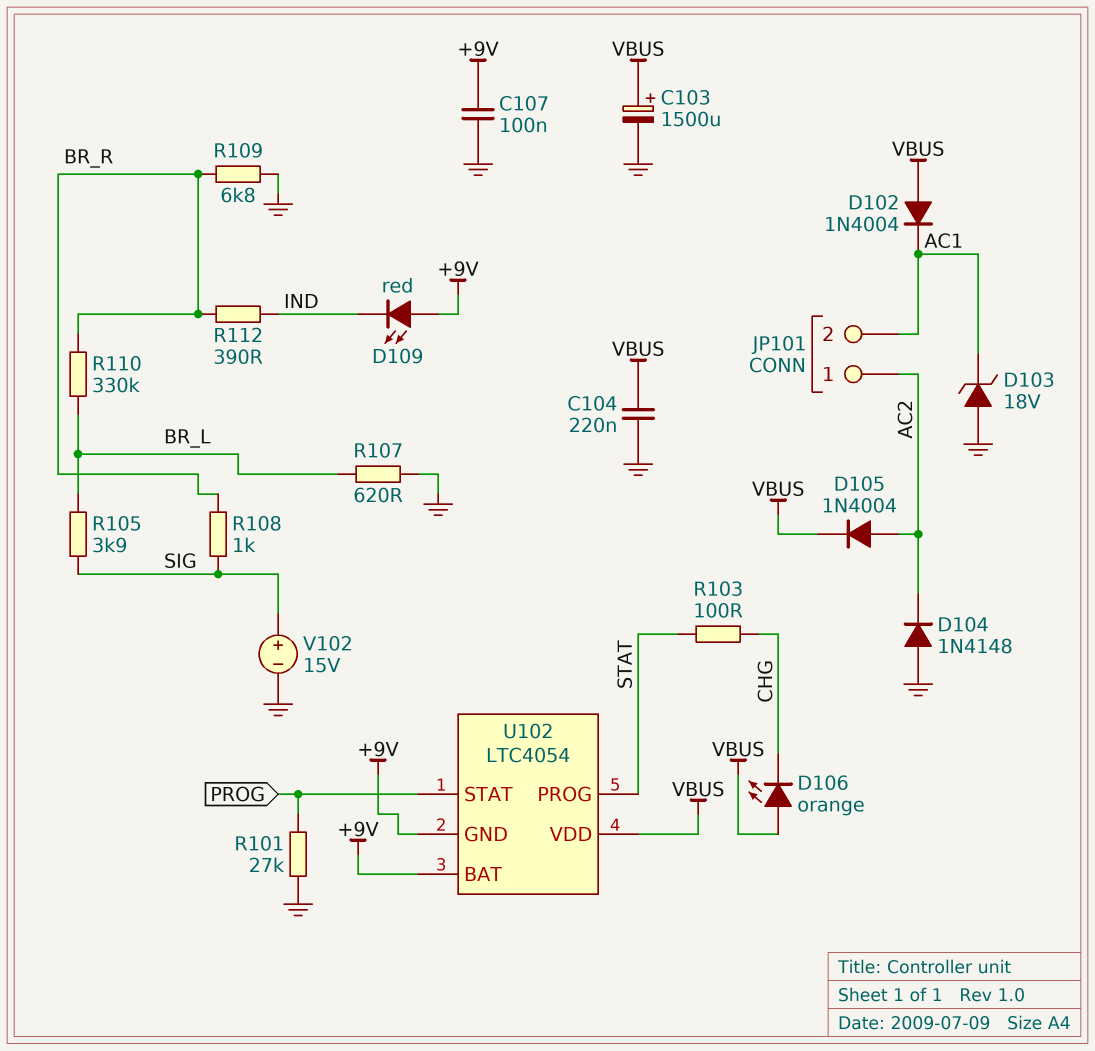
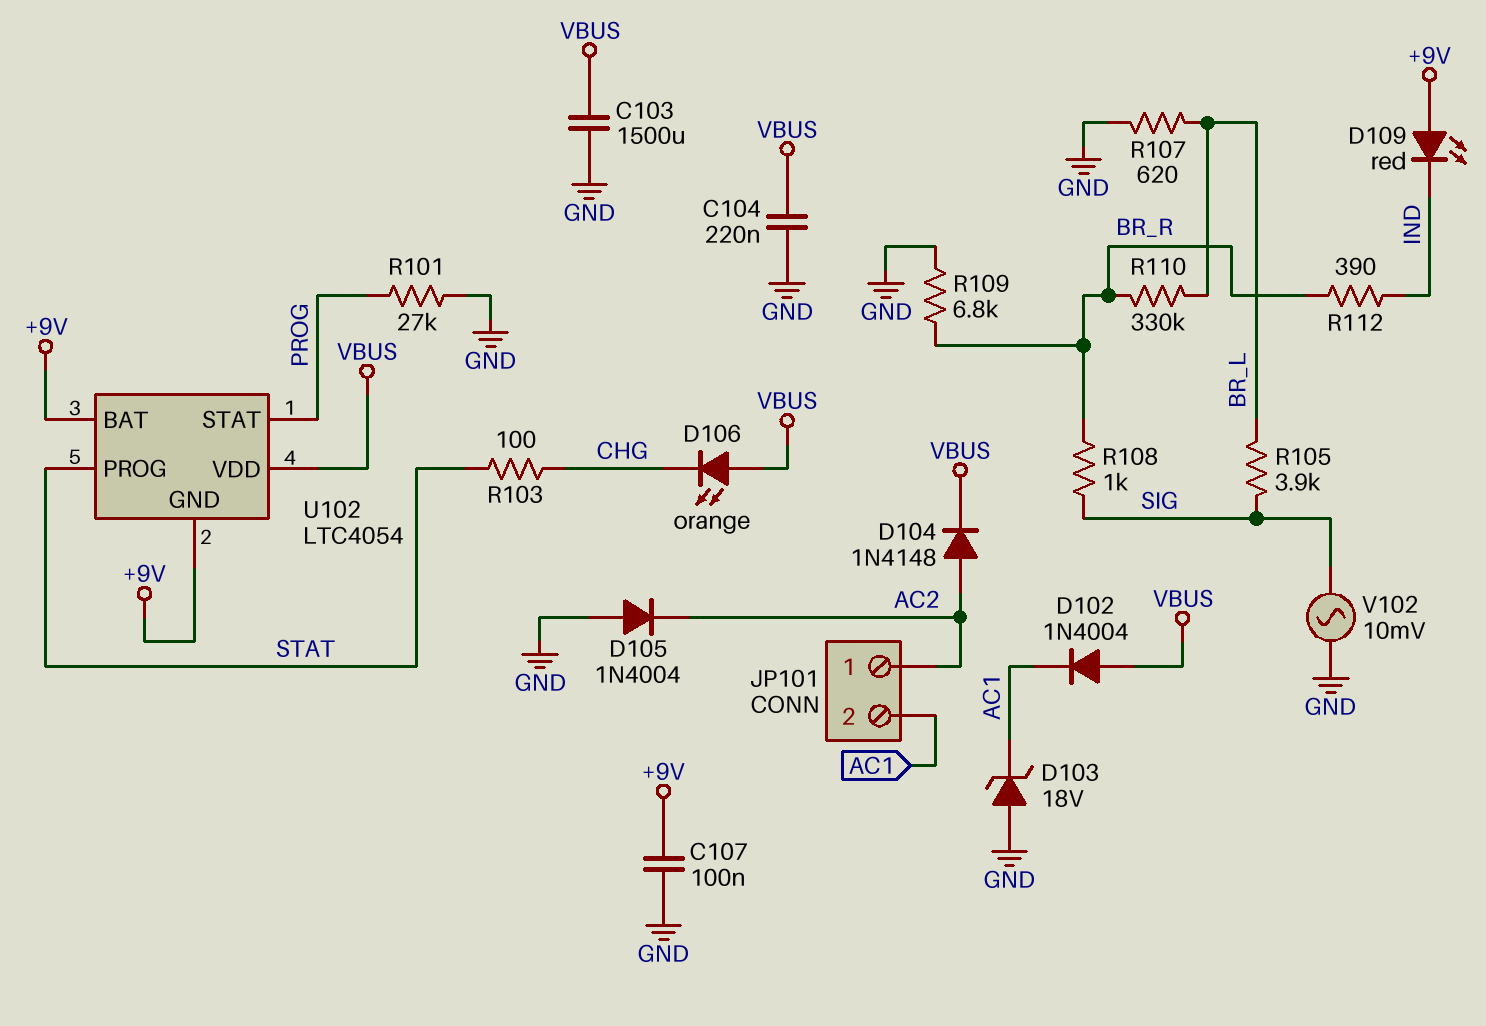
C103: 1500uF (plus VBUS, minus GND) -> 1500uF (GND, VBUS)
D104: diode 1N4148 (A GND, K AC2) -> diode 1N4148 (A AC2, K VBUS)
D105: diode 1N4004 (A AC2, K VBUS) -> diode 1N4004 (A GND, K AC2)
V102: 15V (plus SIG, minus GND) -> AC 10mV (GND, SIG)

